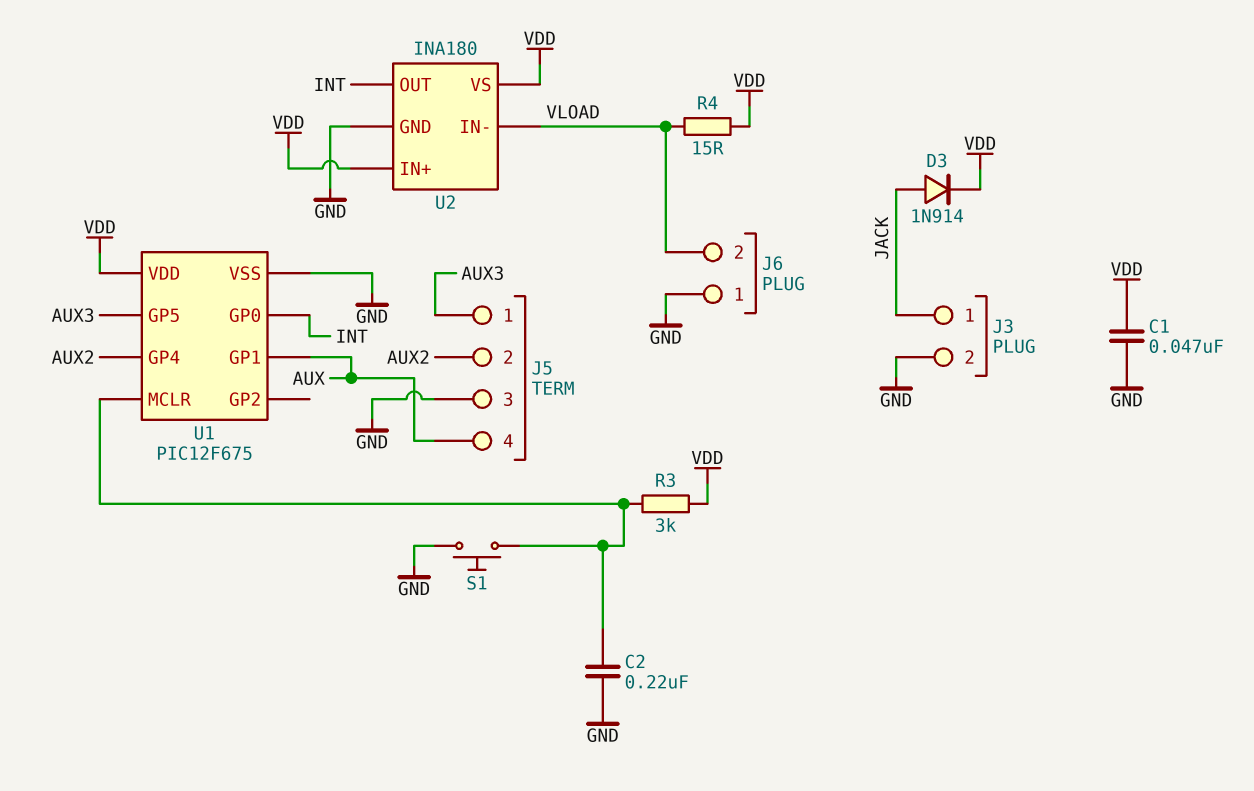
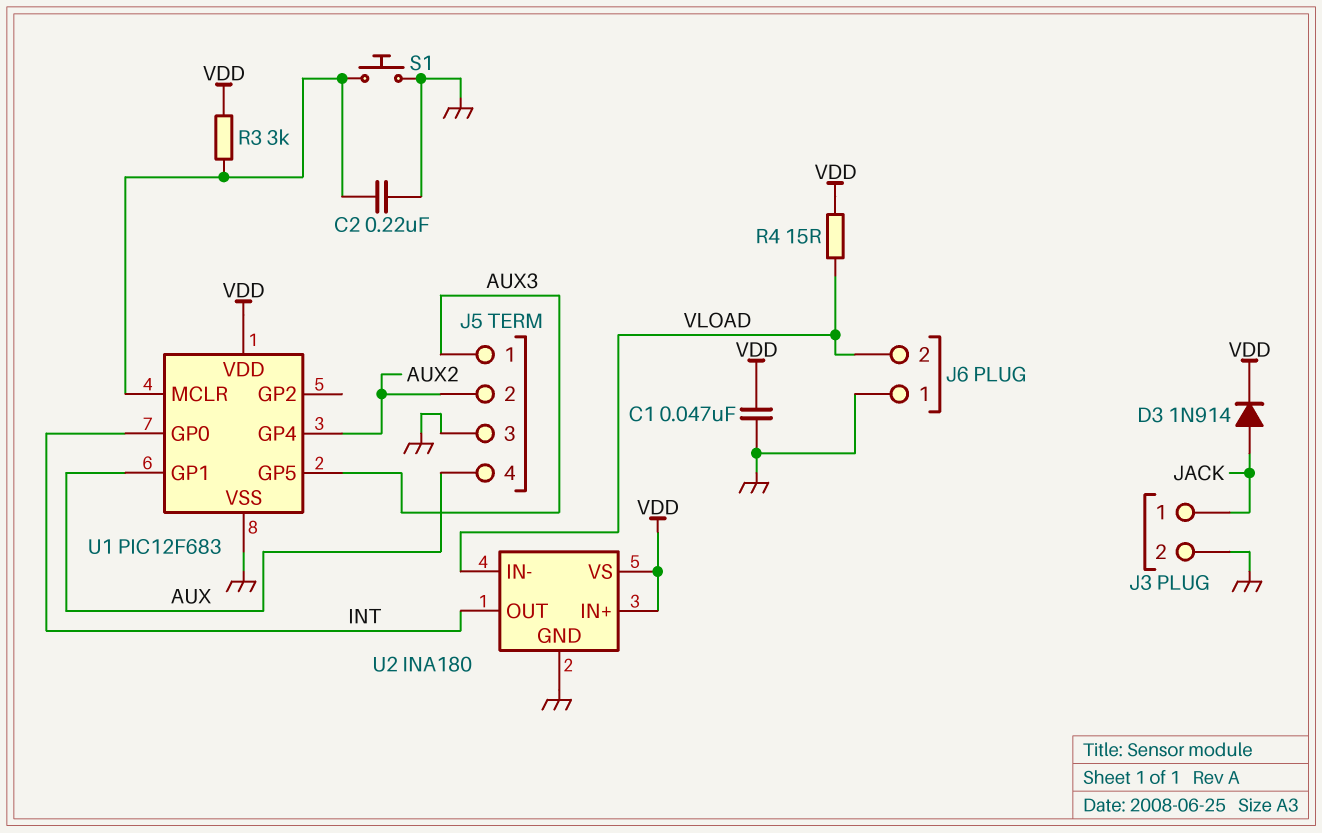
U1: PIC12F675 -> PIC12F683

